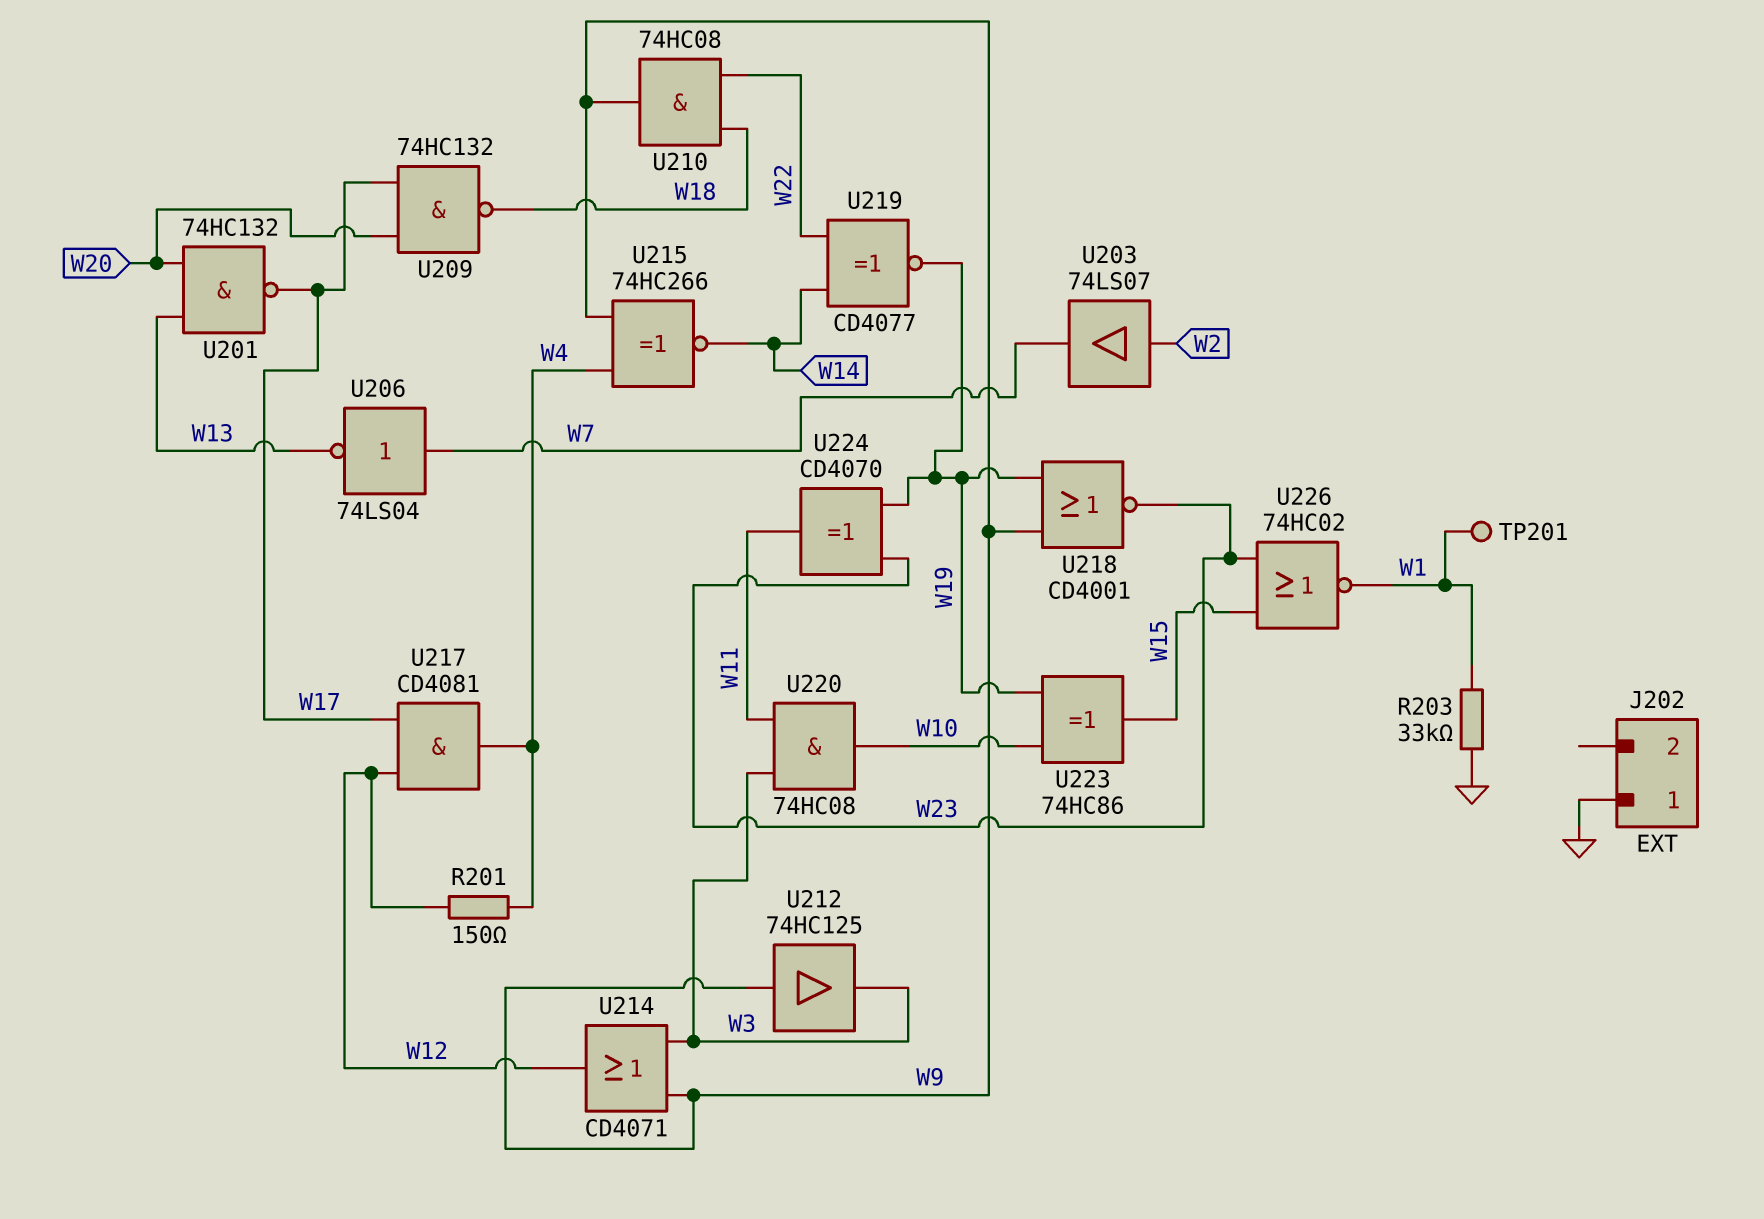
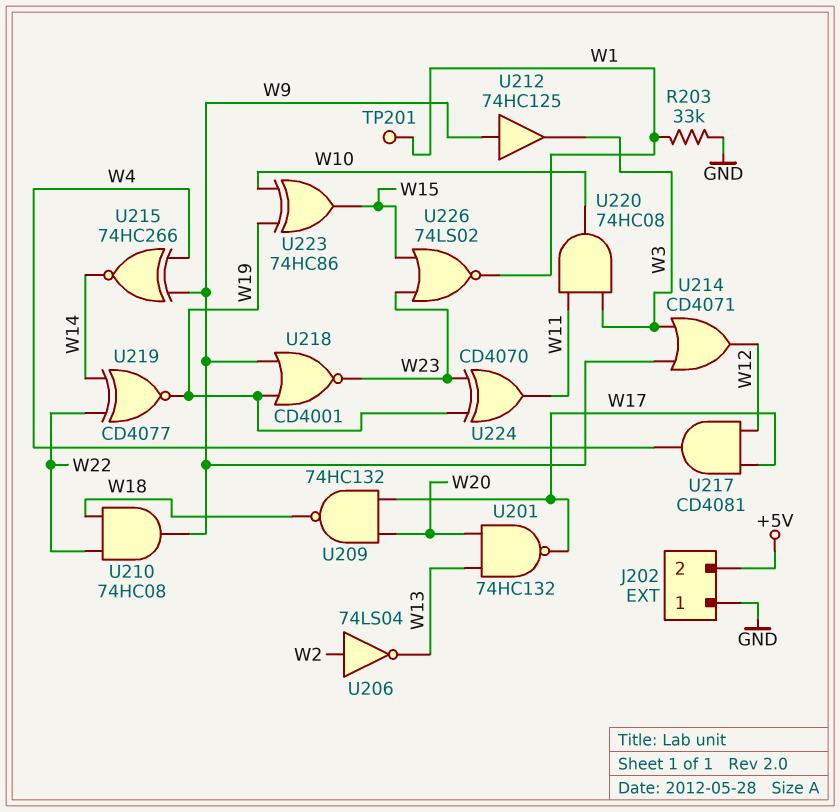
J202 pin 2: none -> +5V
R201: 150 (W4, W12) -> none
U203: buffer 74LS07 (in W2, out W7) -> none
U206: NOT 74LS04 (in W7, out W13) -> NOT 74LS04 (in W2, out W13)
U226: NOR 74HC02 (in W15, in W23, out W1) -> NOR 74LS02 (in W15, in W23, out W1)

